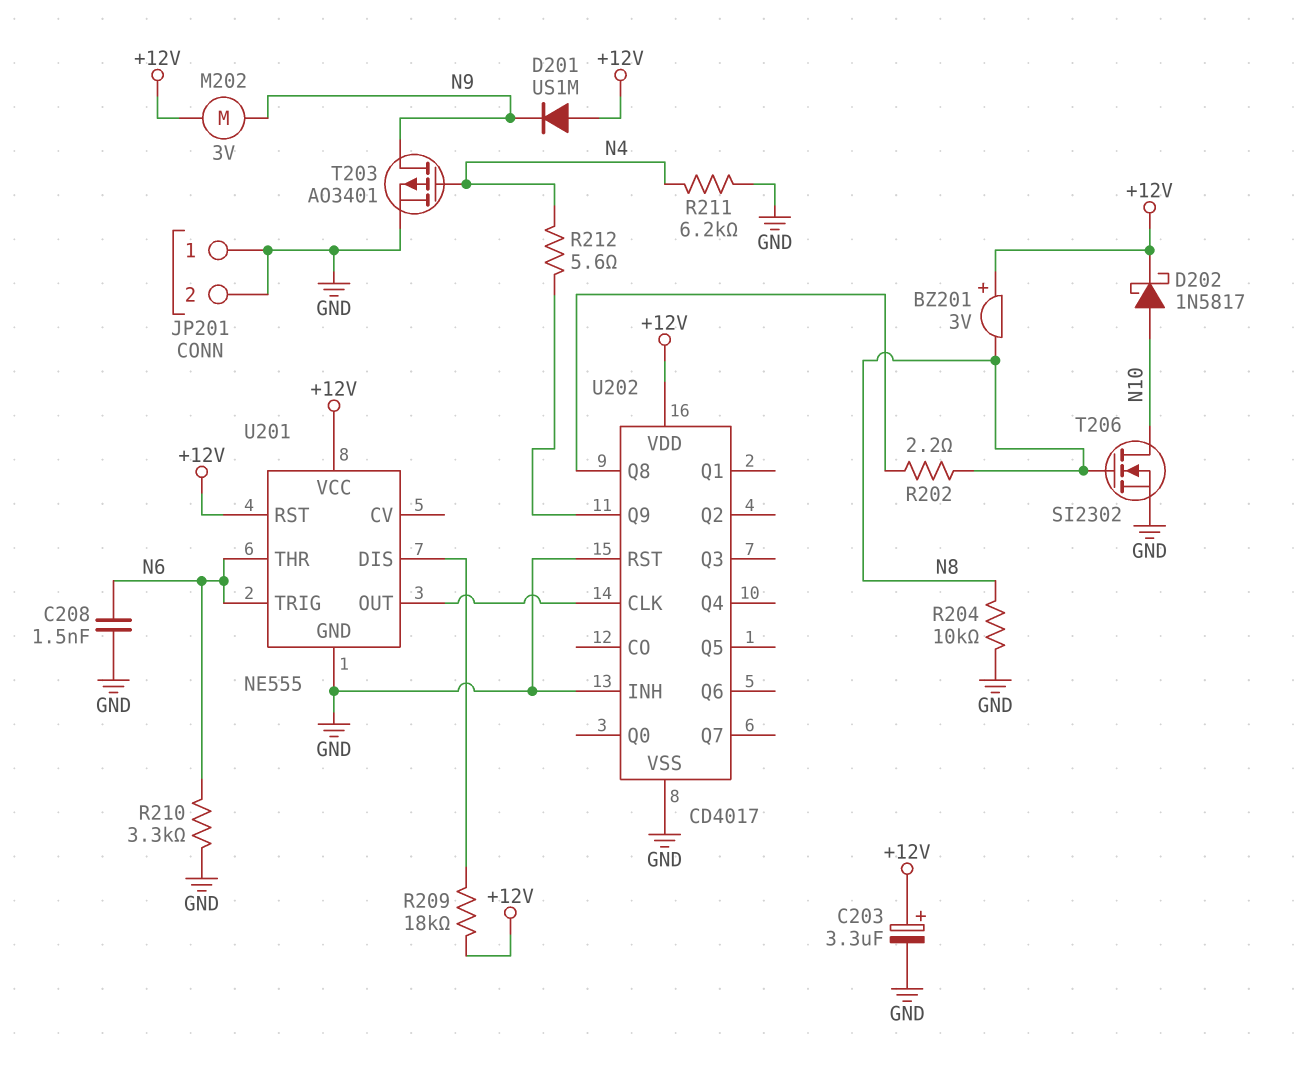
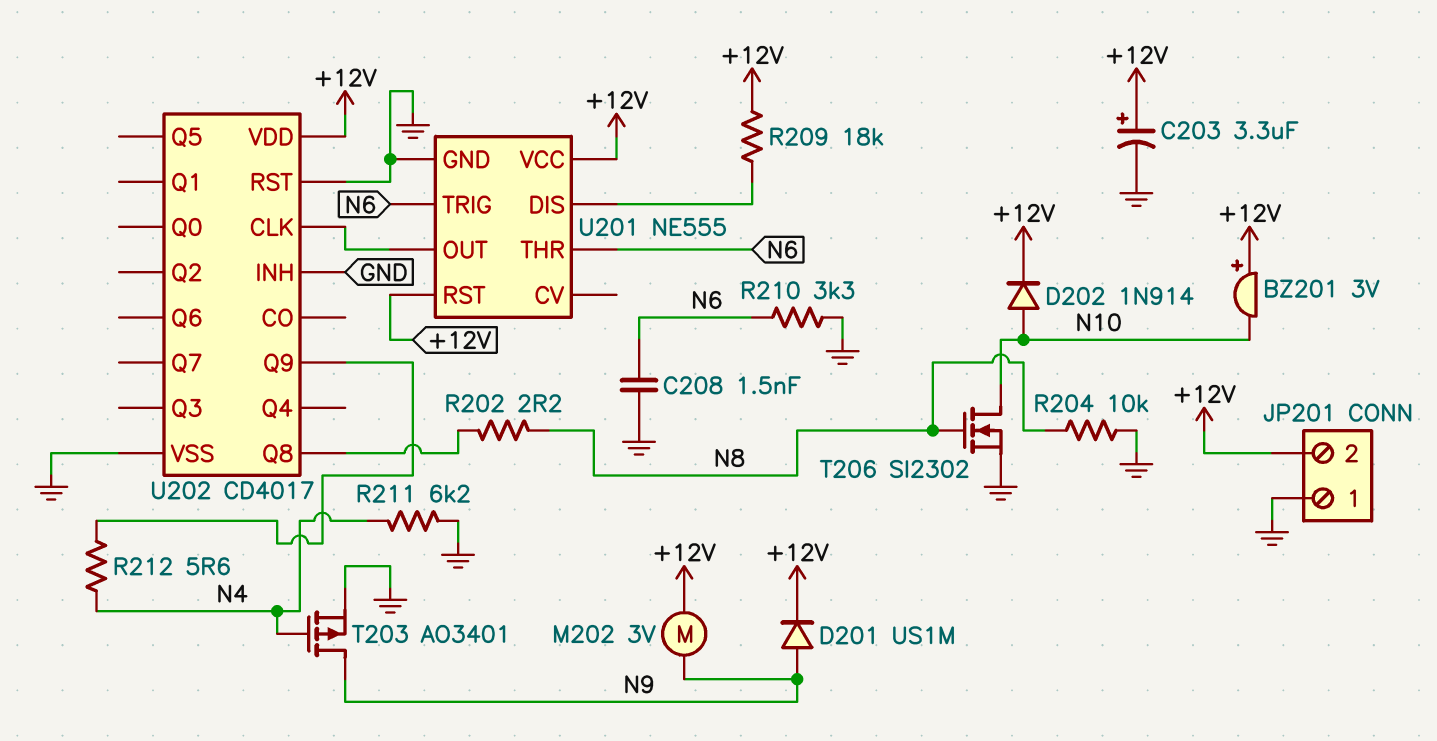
BZ201: buzzer 3V (plus +12V, minus N8) -> buzzer 3V (plus +12V, minus N10)
D201: diode US1M (A +12V, K N9) -> diode US1M (A N9, K +12V)
D202: schottky 1N5817 (A N10, K +12V) -> diode 1N914 (A N10, K +12V)
JP201 pin 2: GND -> +12V

